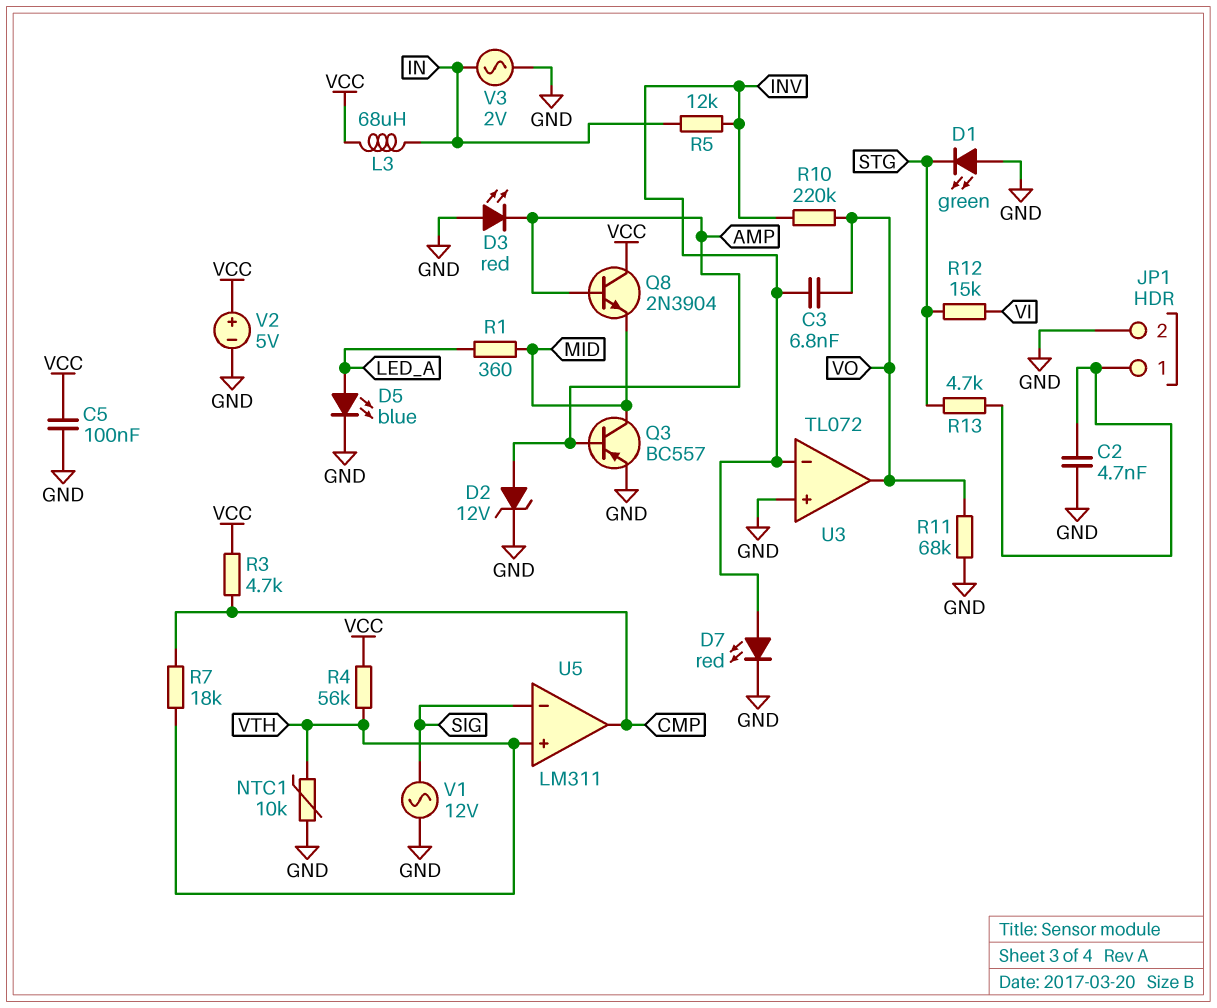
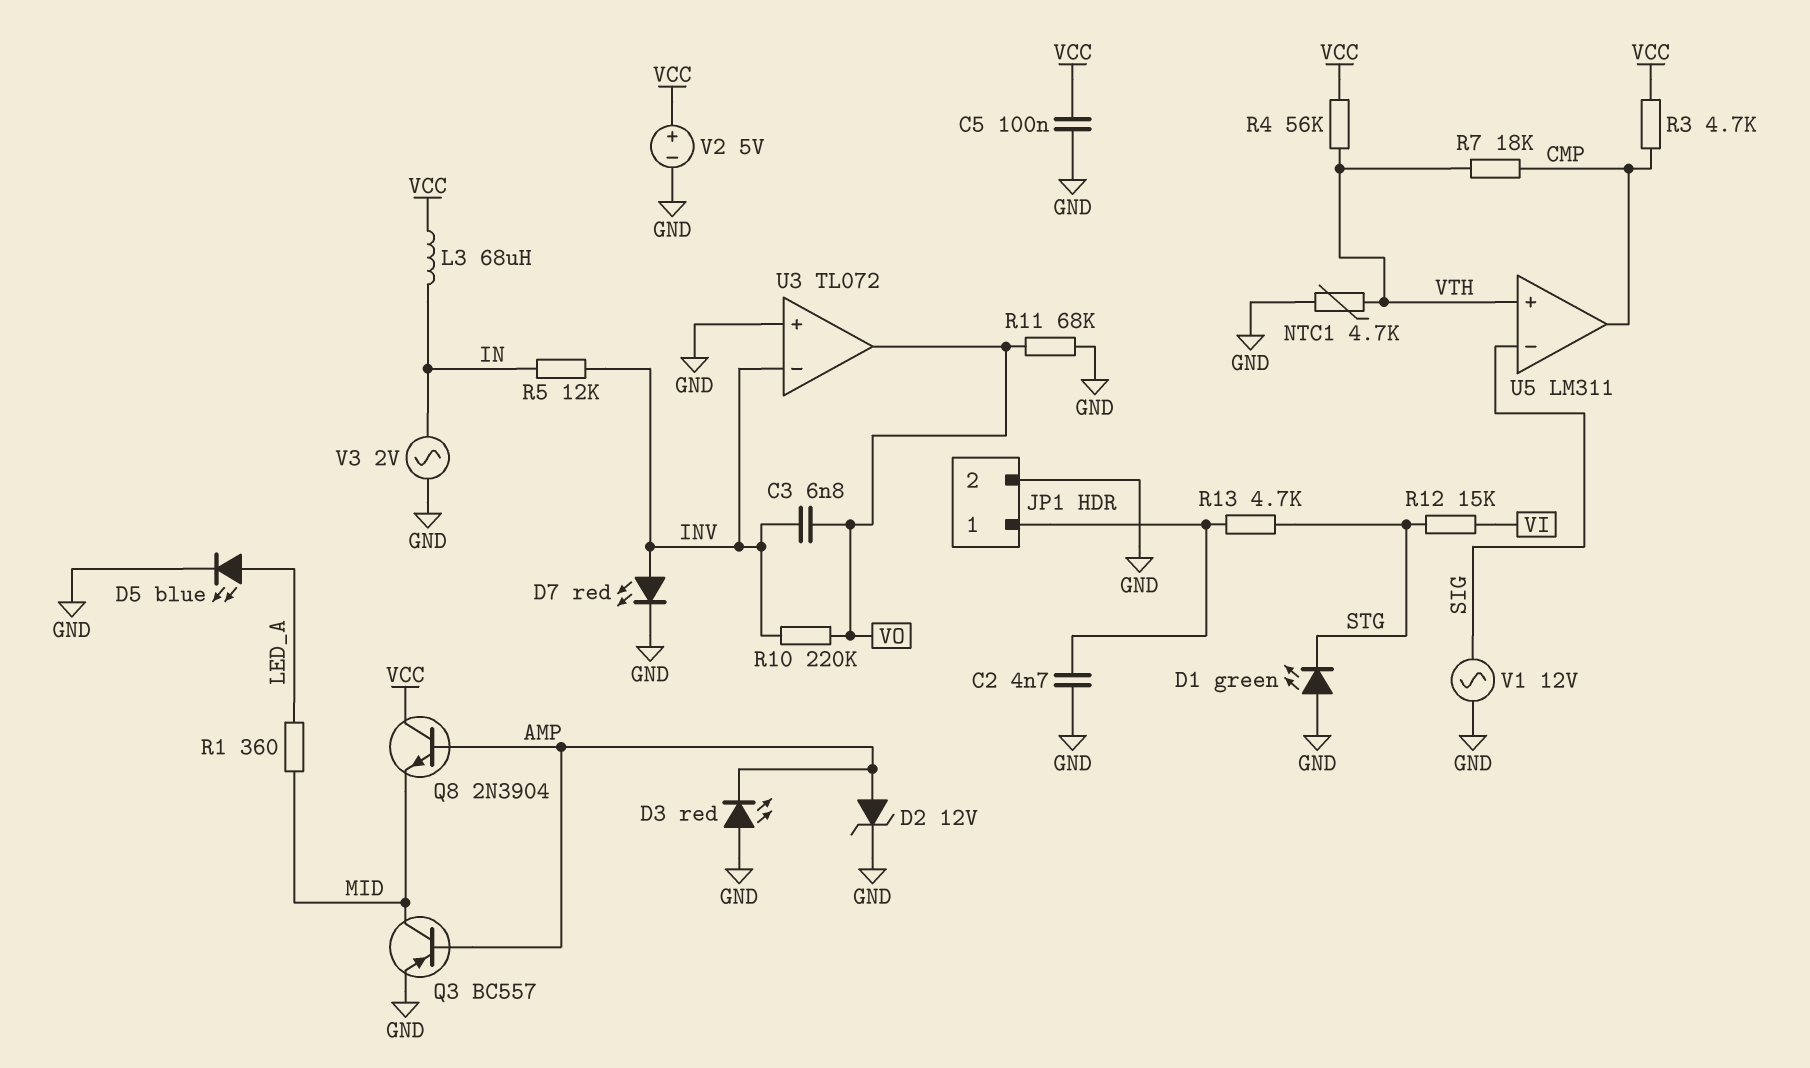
NTC1: 10k (GND, VTH) -> 4.7k (GND, VTH)

